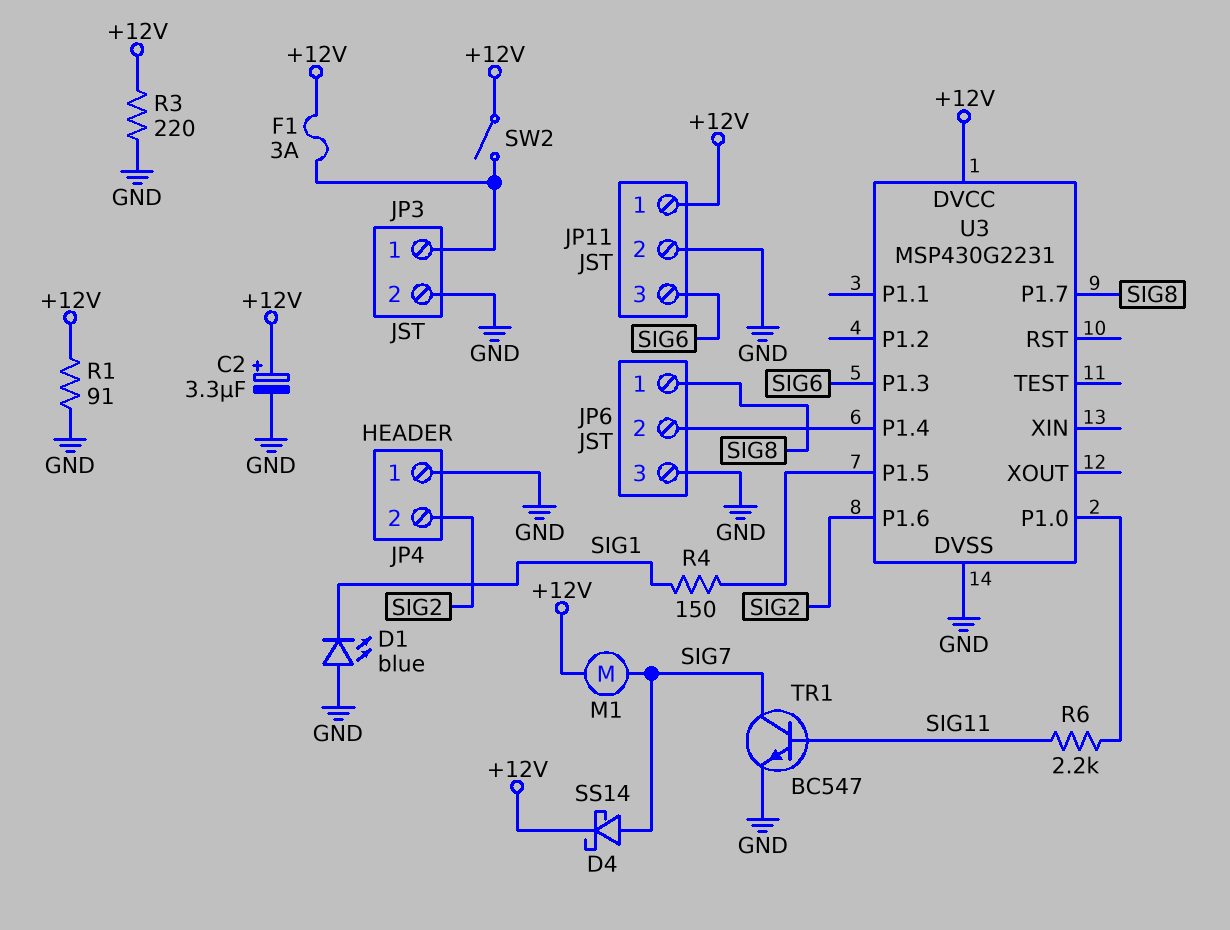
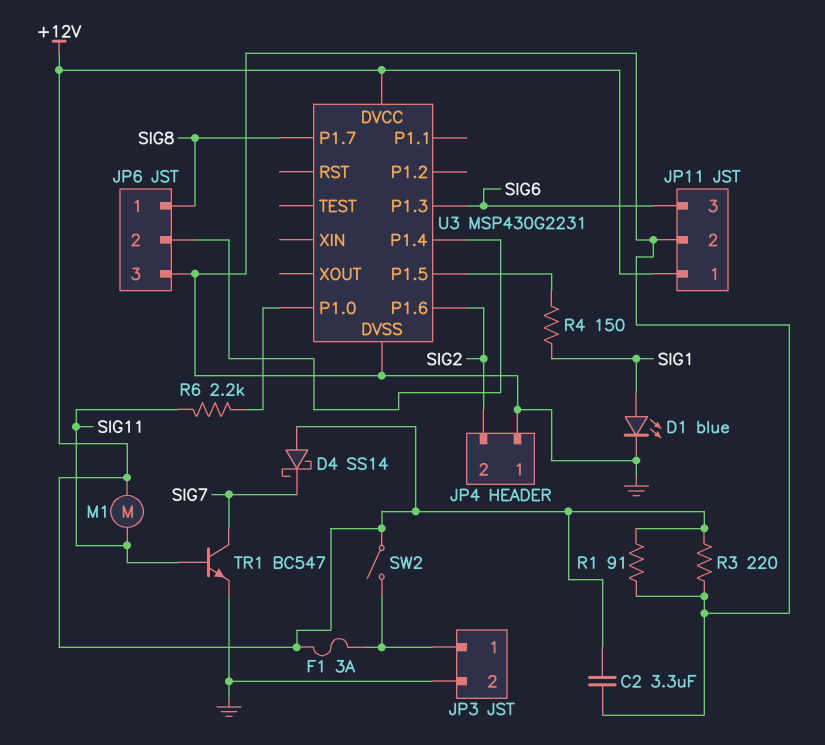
C2: 3.3uF (plus +12V, minus GND) -> 3.3uF (+12V, GND)
D1: LED blue (A GND, K SIG1) -> LED blue (A SIG1, K GND)
D4: schottky SS14 (A SIG7, K +12V) -> schottky SS14 (A +12V, K SIG7)
M1: motor (+12V, SIG7) -> motor (+12V, SIG11)

